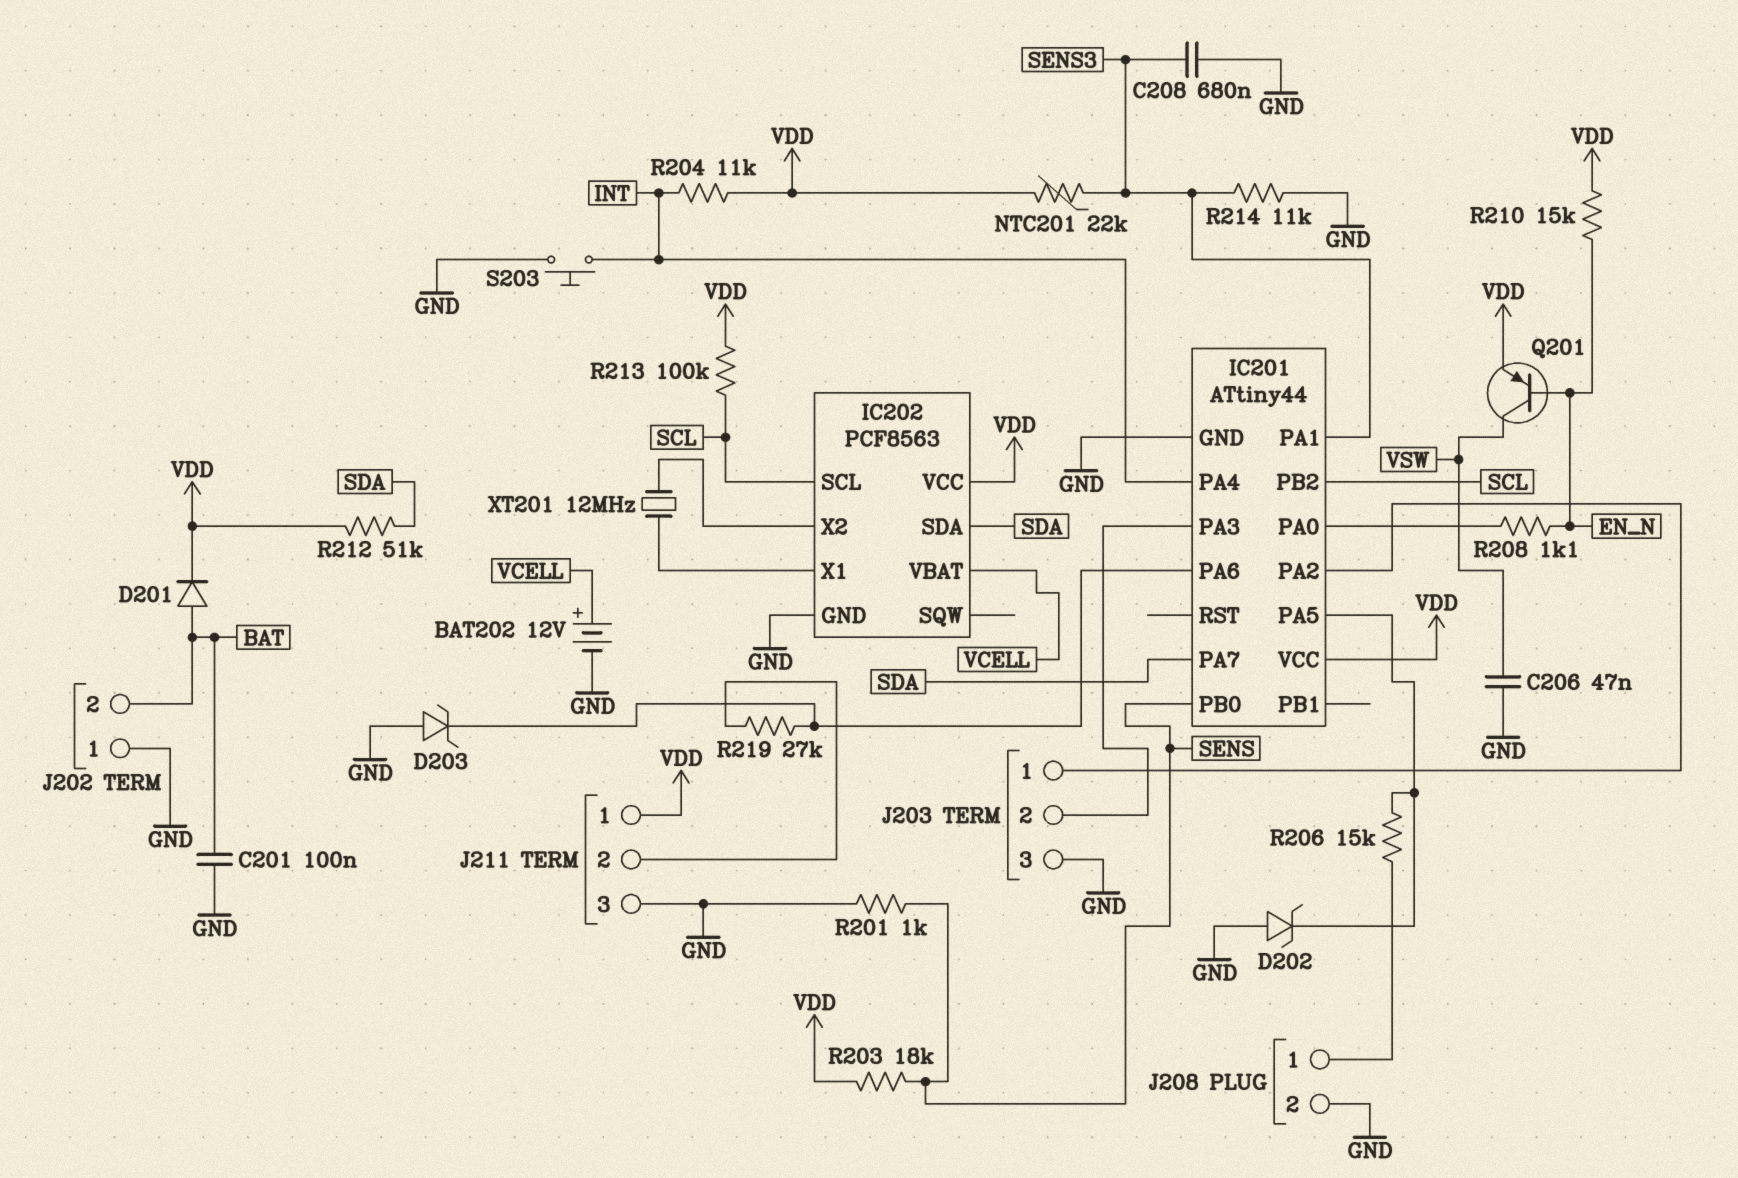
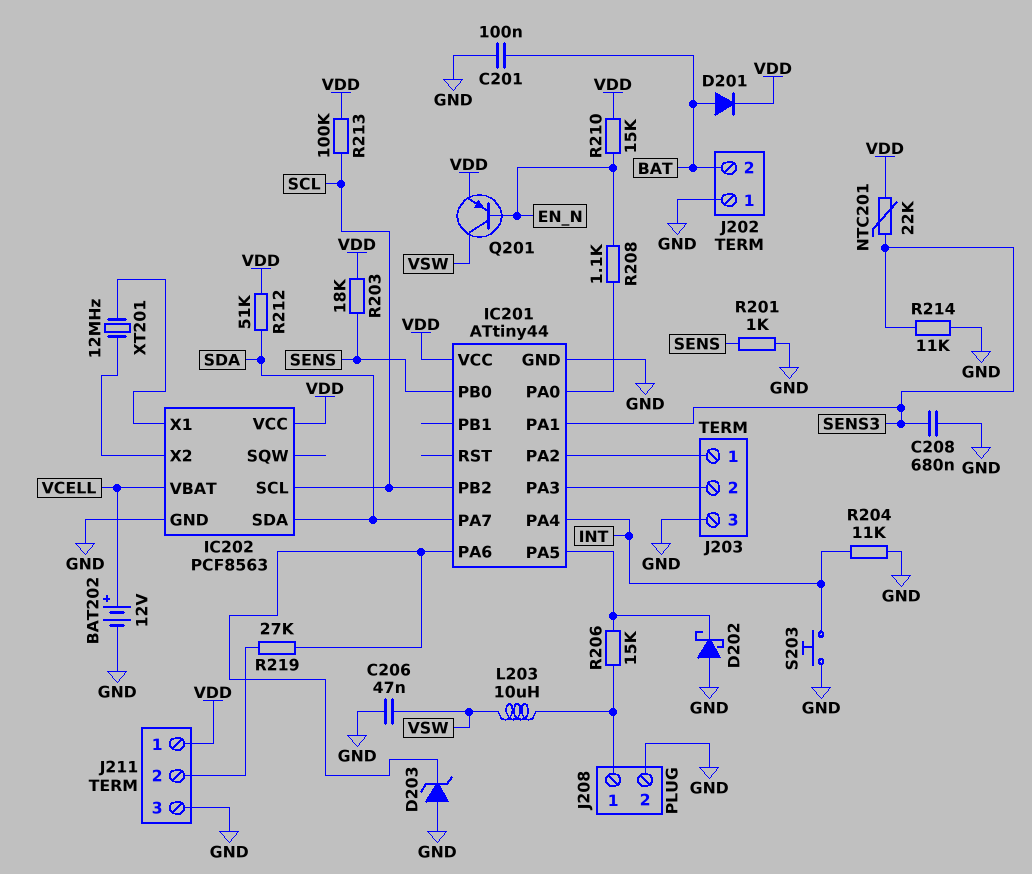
D202: zener (A GND, K IC201/PA5) -> schottky (A GND, K IC201/PA5)
L203: none -> 10uH (J208/1, VSW)
R204: 11k (INT, VDD) -> 11k (GND, INT)

